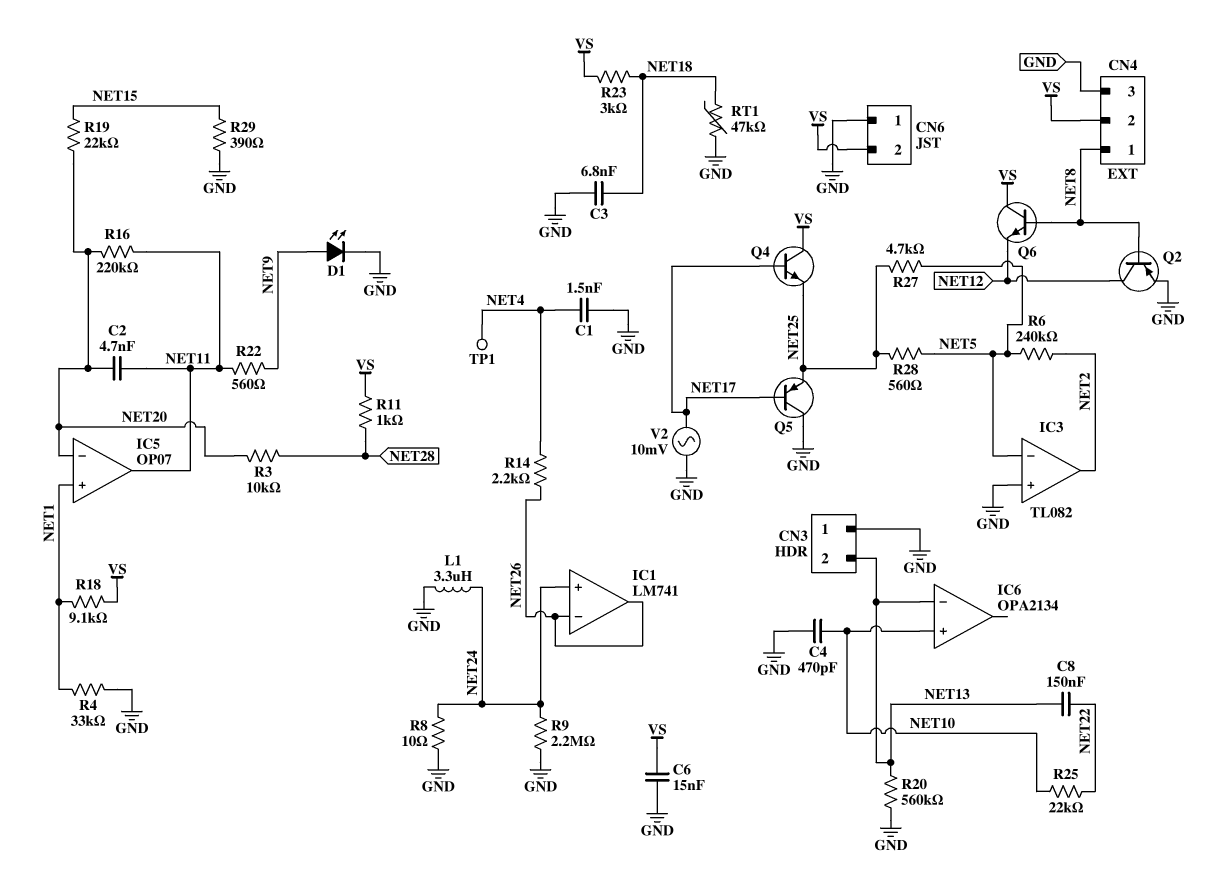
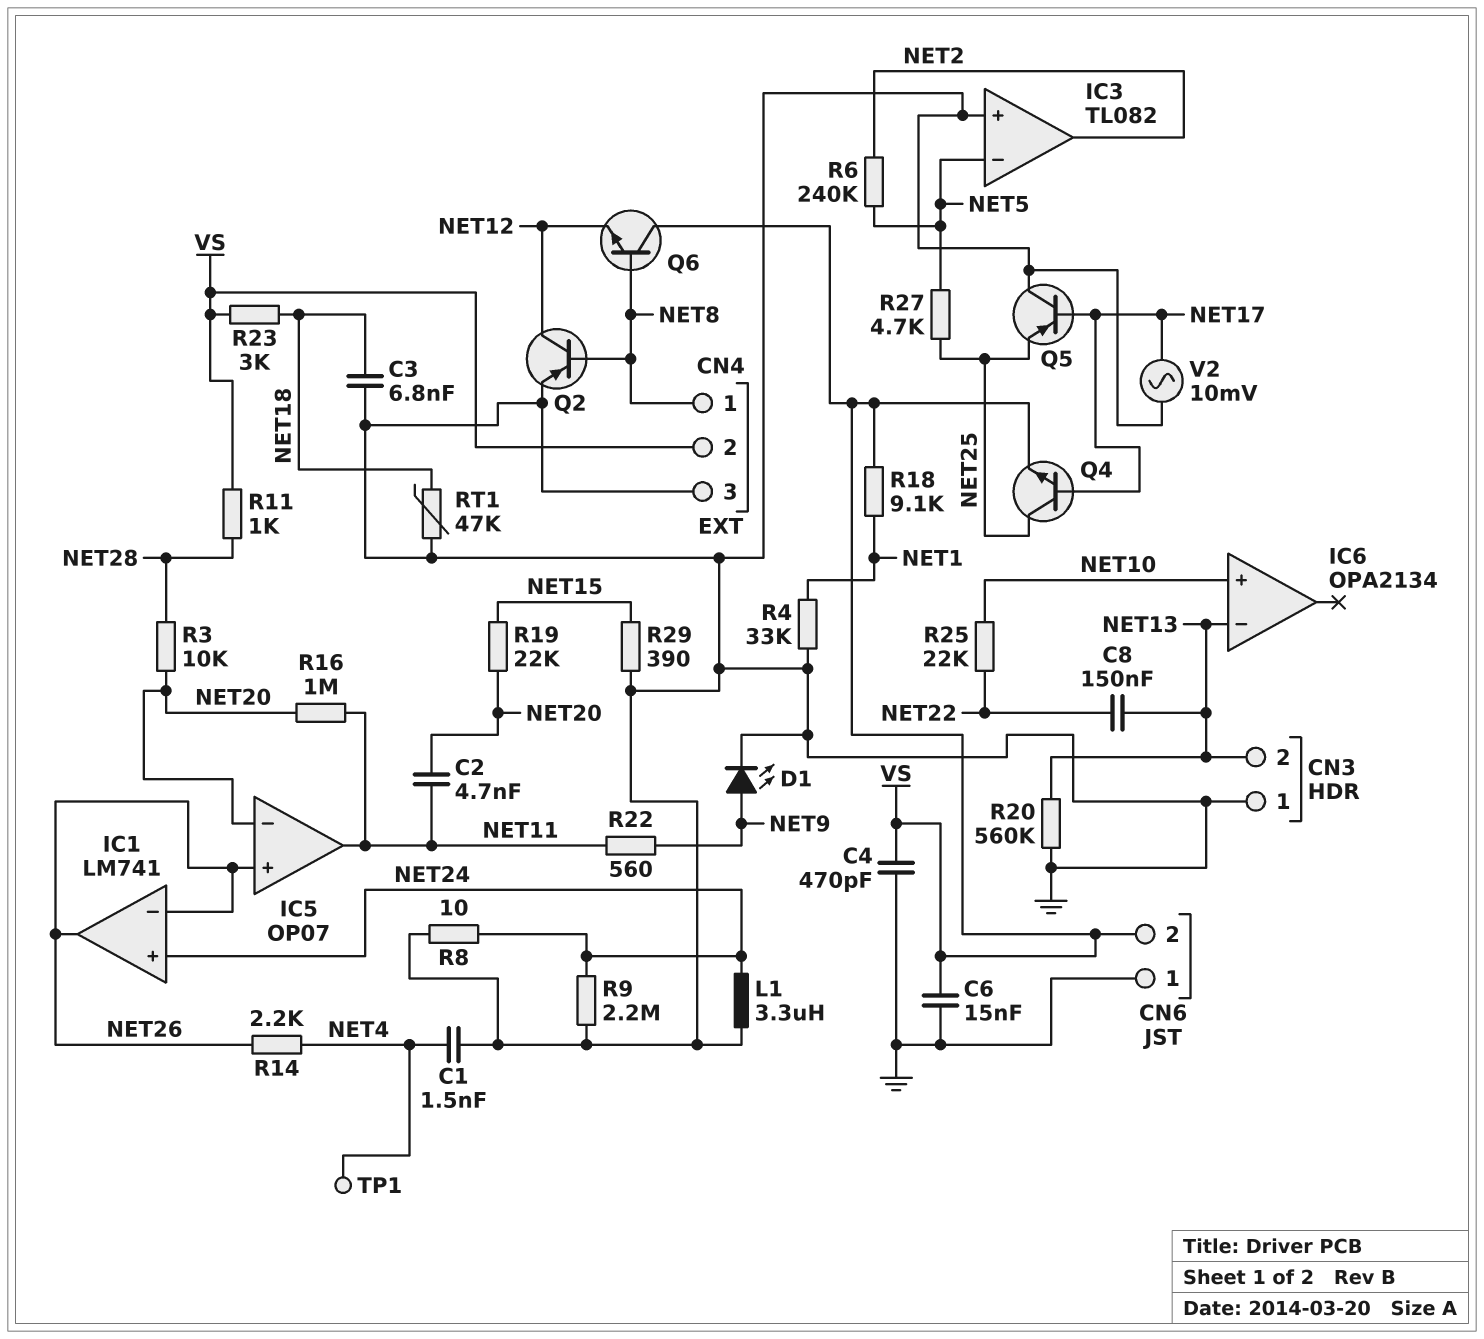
C4: 470pF (GND, NET10) -> 470pF (GND, VS)
IC5 pin in+: NET1 -> NET26
Q4: NPN (B NET17, C VS, E NET25) -> NPN (B NET17, C NET25, E VS)
R16: 220k (NET11, NET20) -> 1M (NET11, NET20)
R28: 560 (NET5, NET25) -> none

